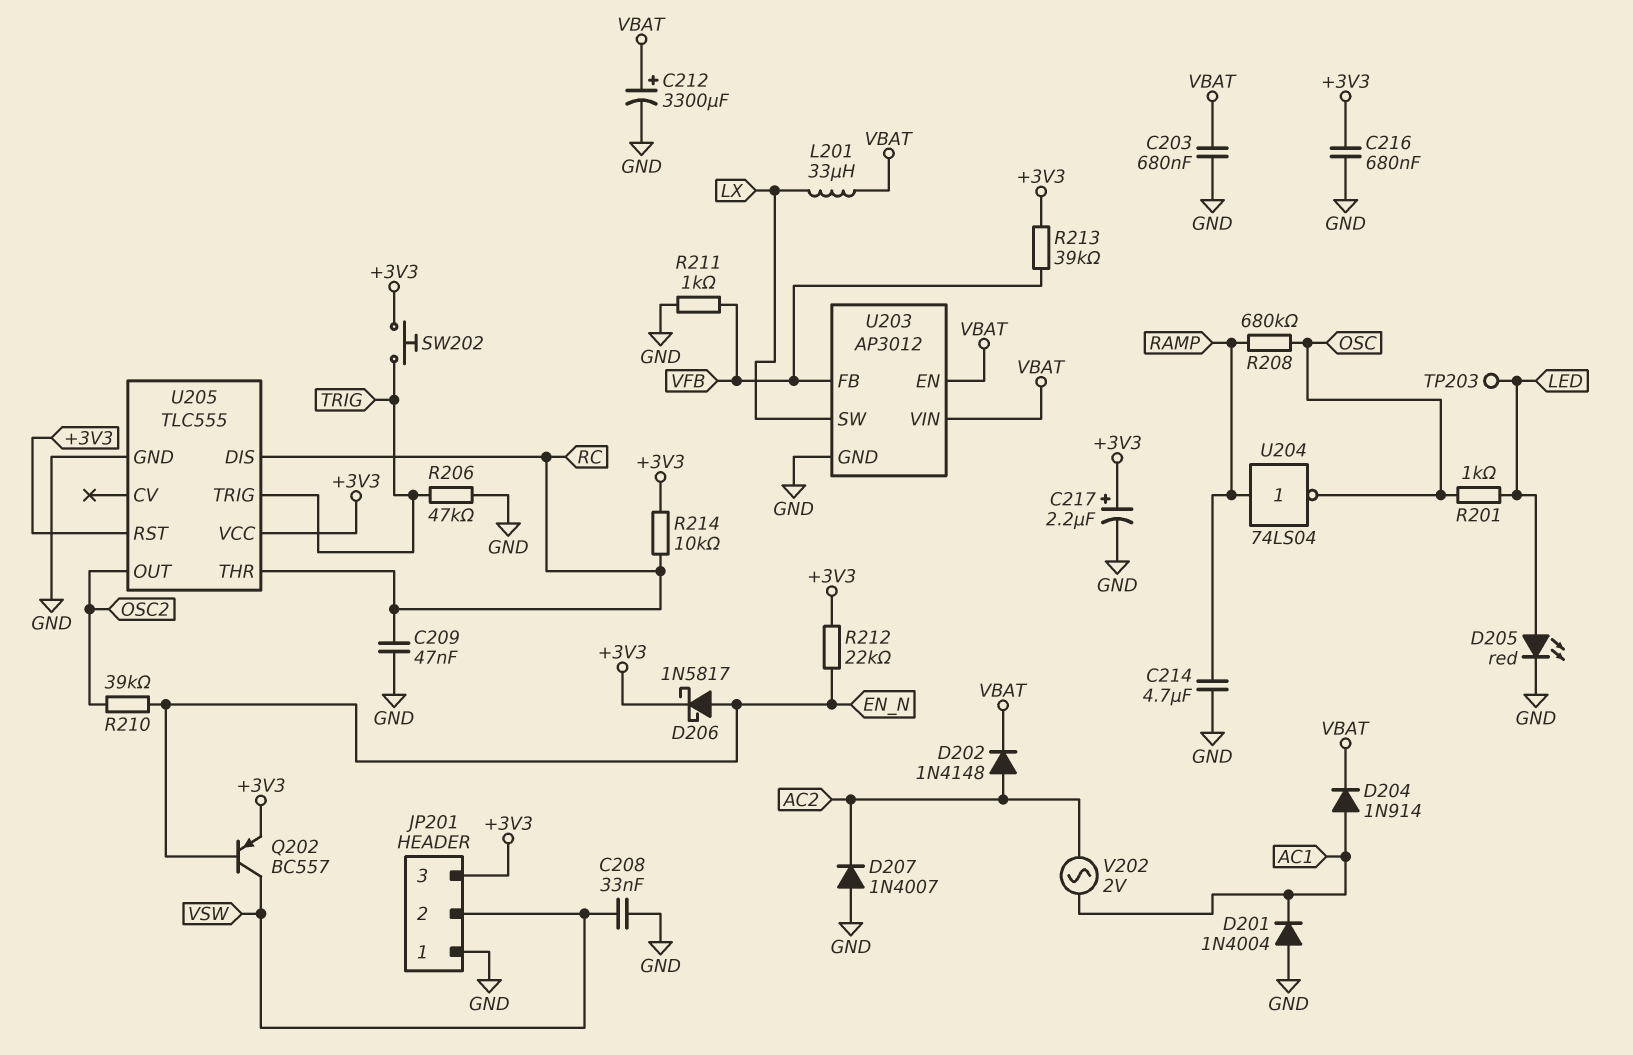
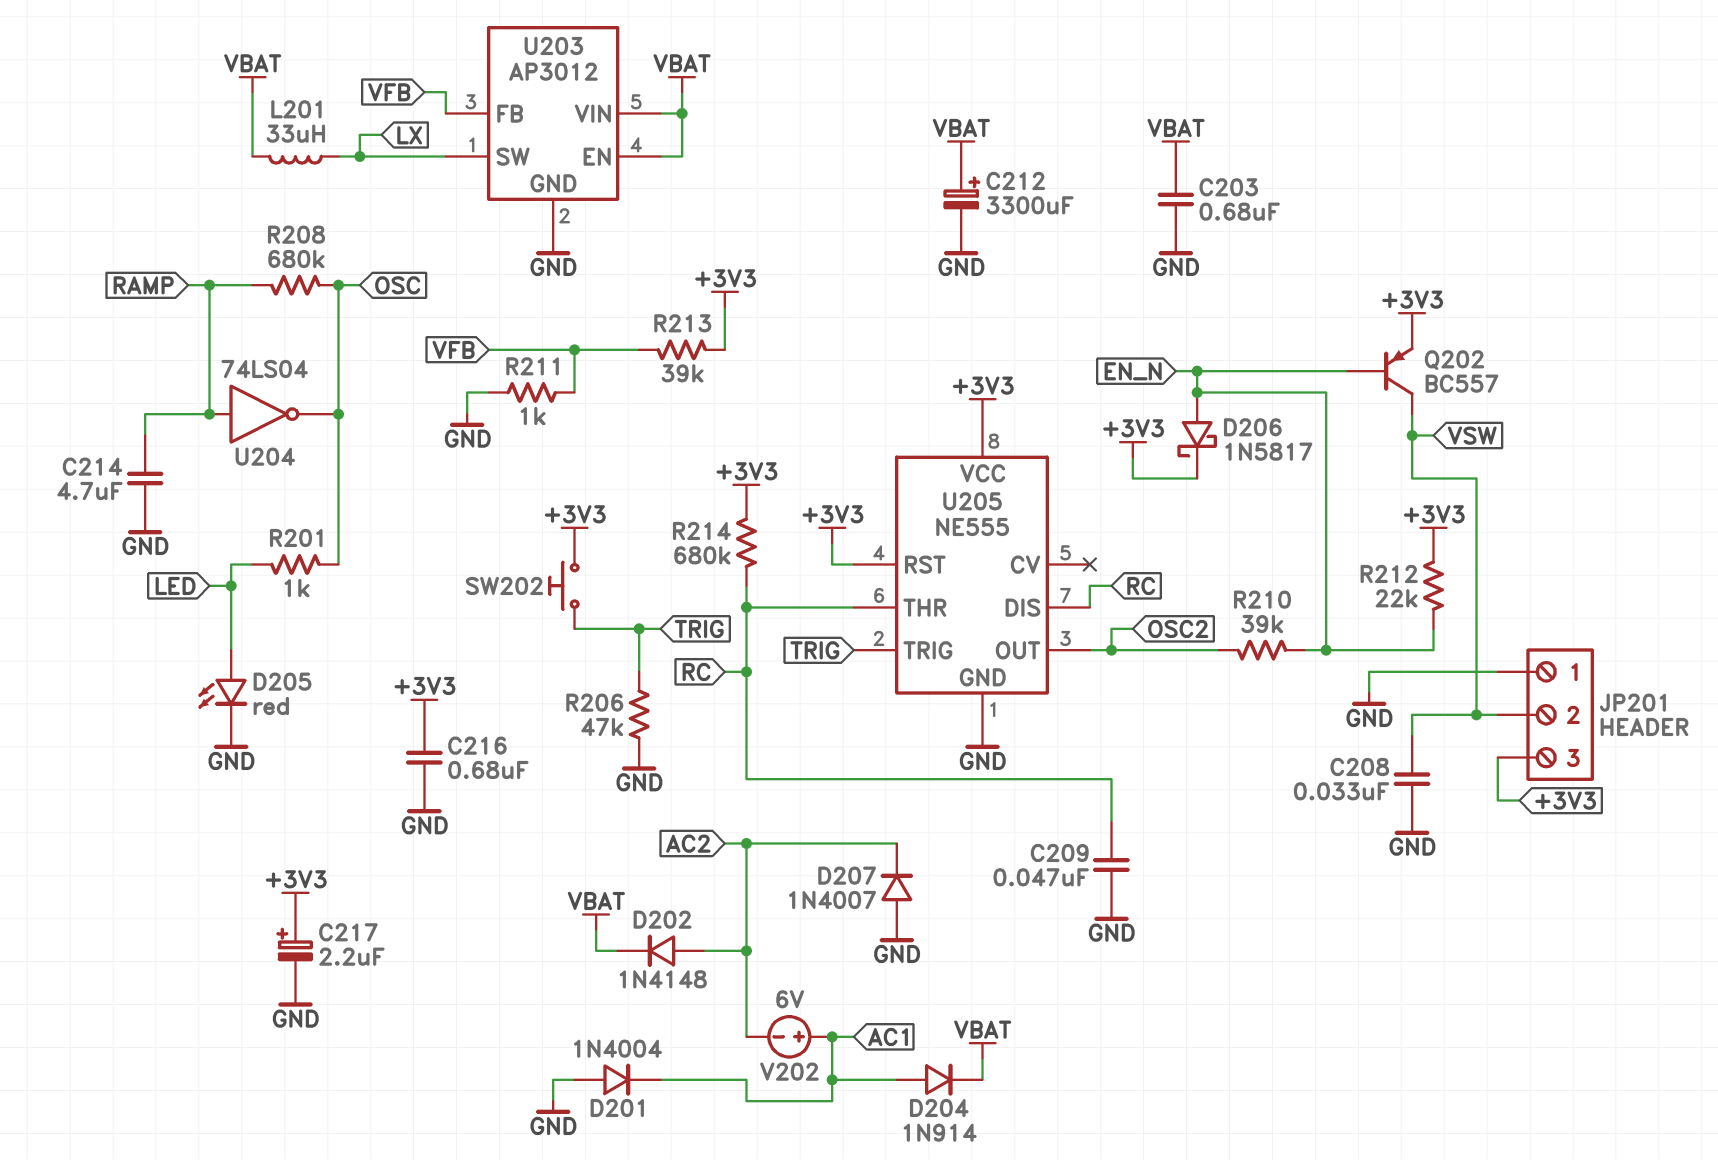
R214: 10k (+3V3, RC) -> 680k (+3V3, RC)
TP203: test point (LED) -> none
U205: TLC555 -> NE555
V202: AC 2V (AC1, AC2) -> 6V (plus AC1, minus AC2)

